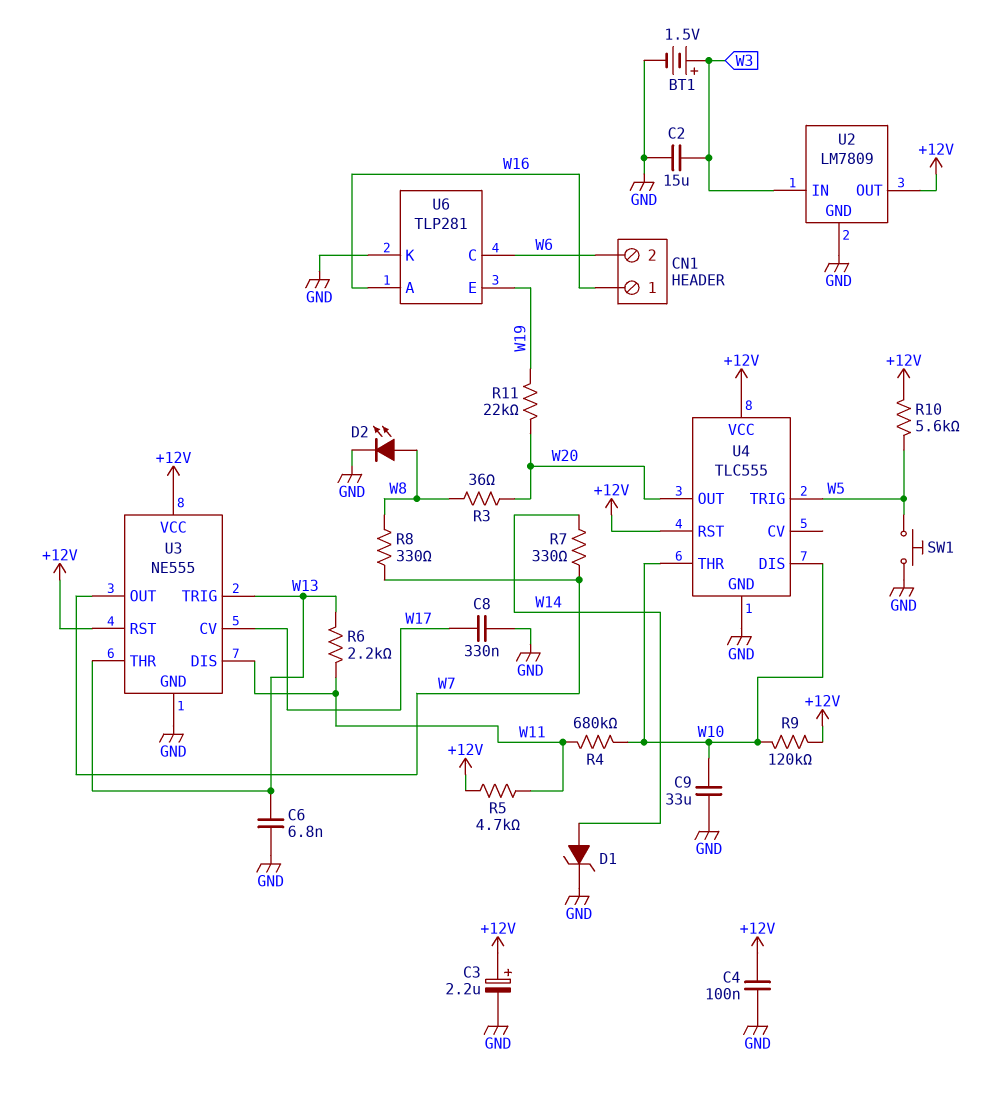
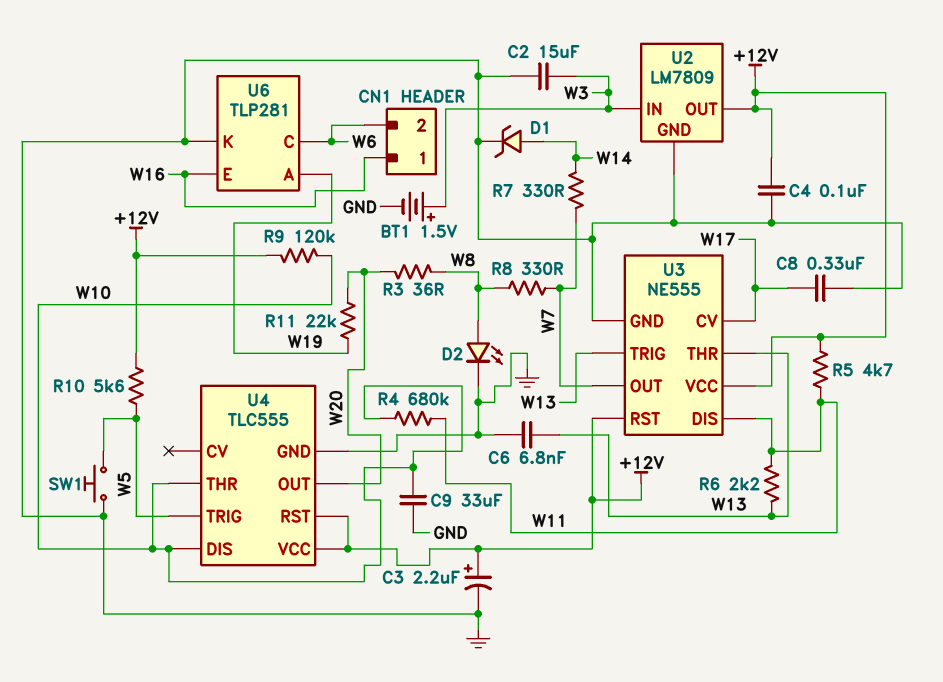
U6 pin A: W16 -> W19
U6 pin E: W19 -> W16

